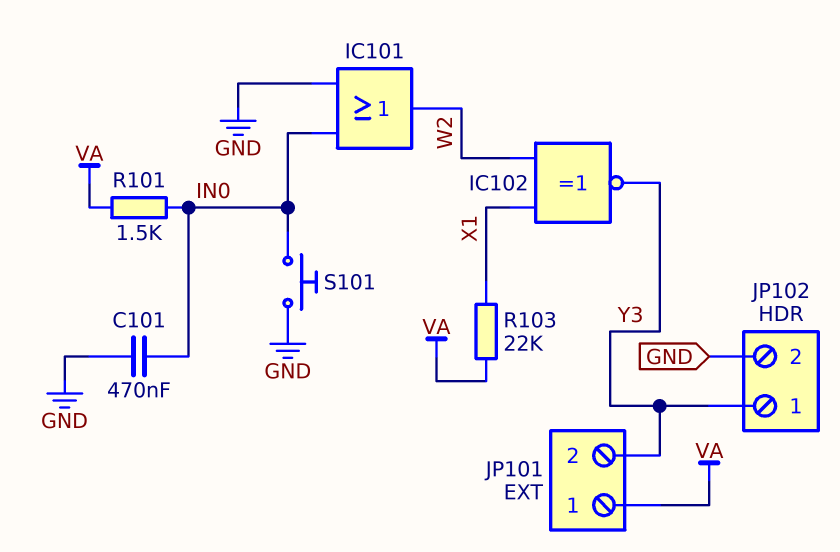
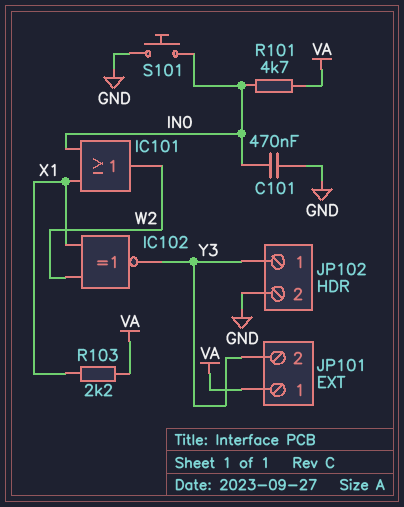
IC101: OR (in GND, in IN0, out W2) -> OR (in IN0, in X1, out W2)
R101: 1.5k (IN0, VA) -> 4.7k (IN0, VA)
R103: 22k (VA, X1) -> 2.2k (VA, X1)

